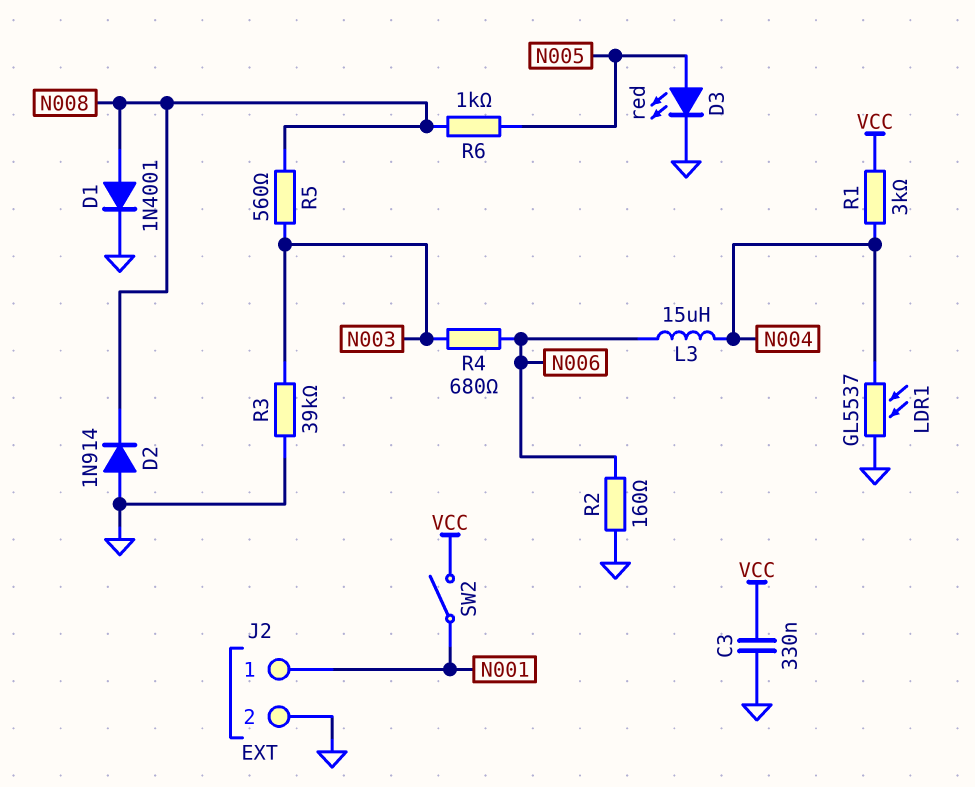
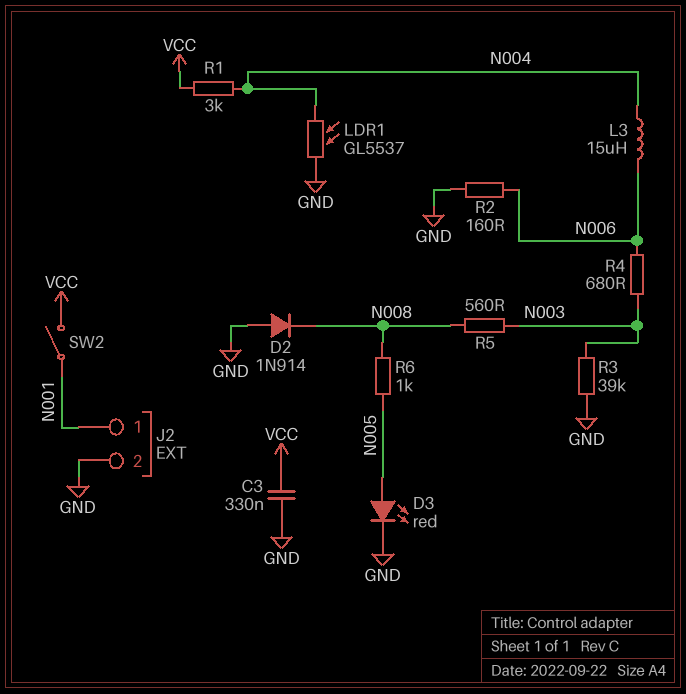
D1: diode 1N4001 (A N008, K GND) -> none

